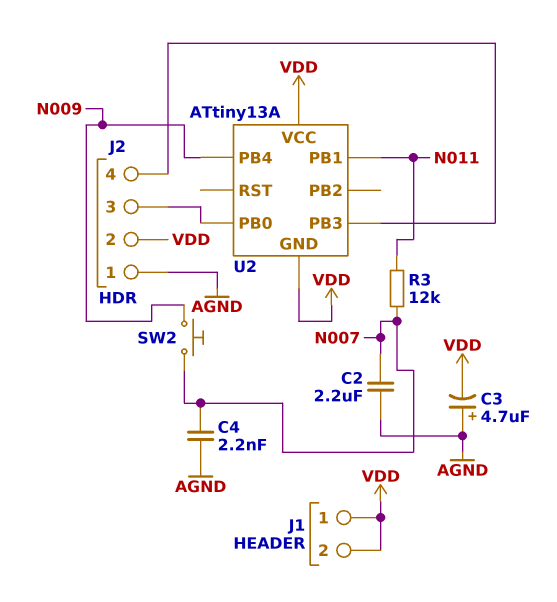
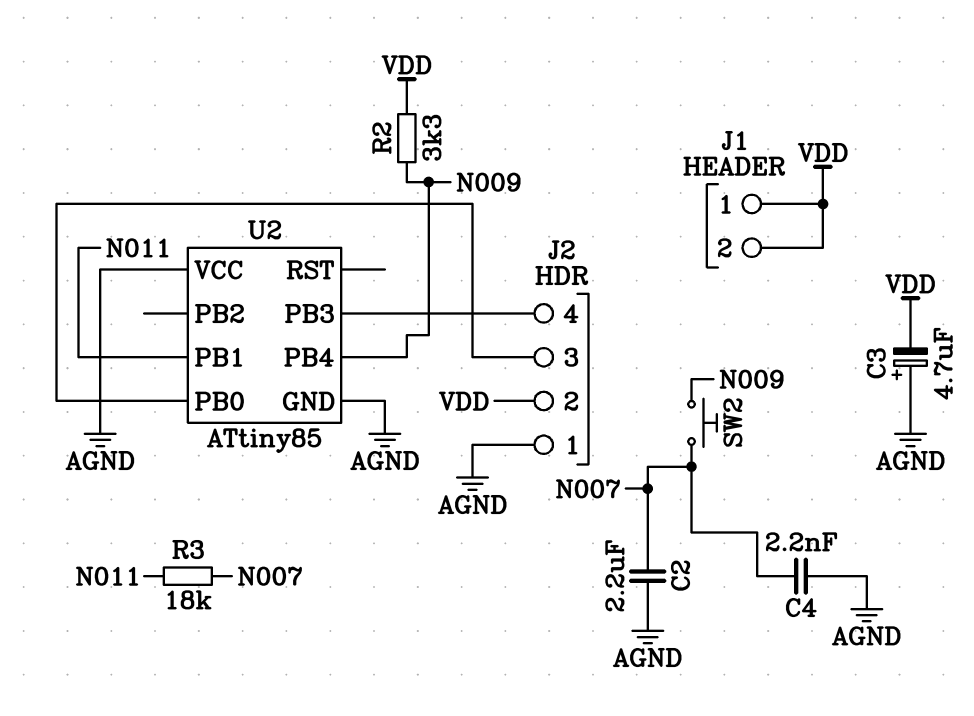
R2: none -> 3.3k (N009, VDD)
R3: 12k (N007, N011) -> 18k (N007, N011)
U2: ATtiny13A -> ATtiny85
U2 pin GND: VDD -> AGND
U2 pin VCC: VDD -> AGND

